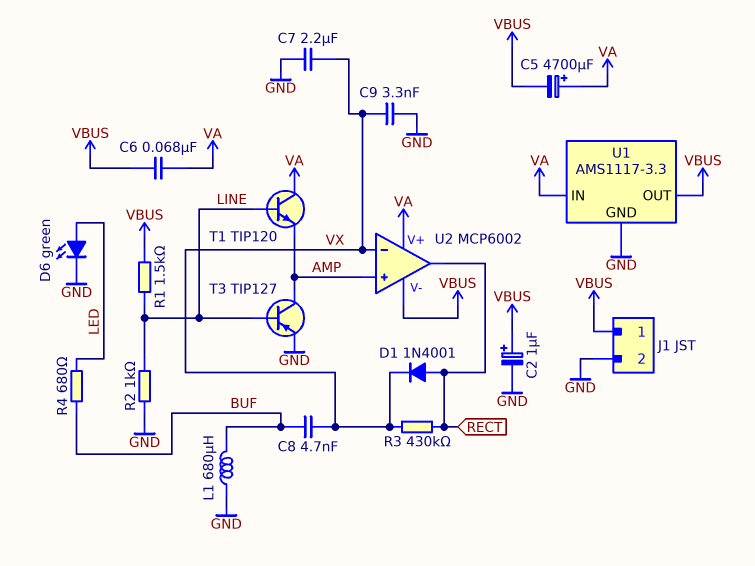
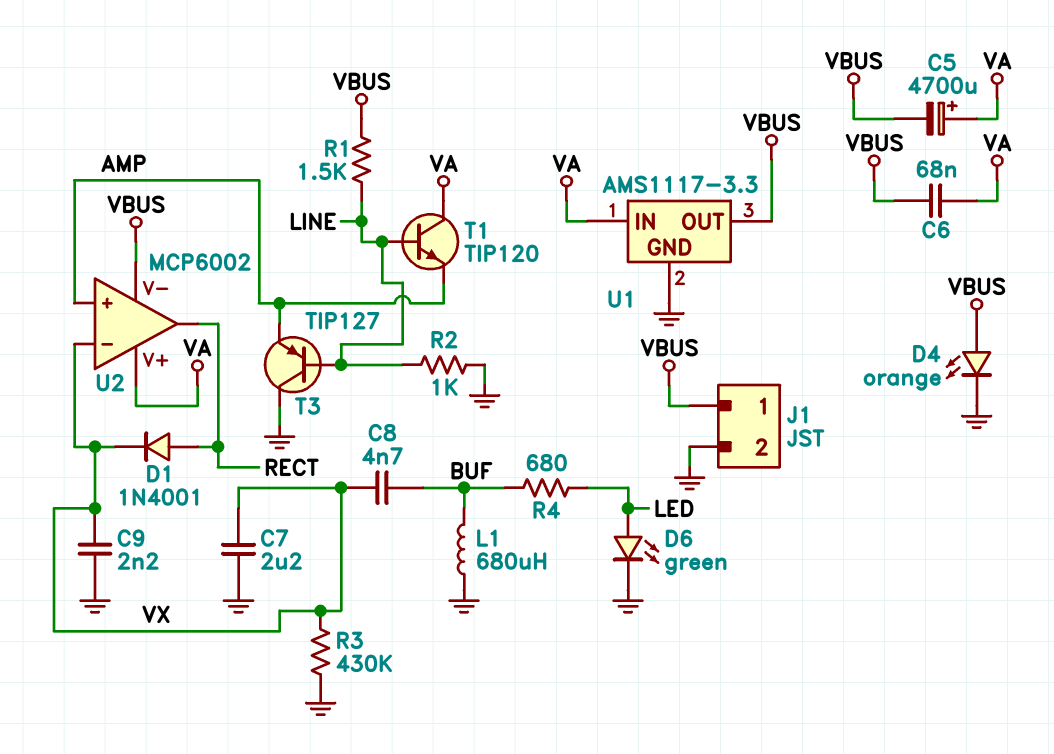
C2: 1uF (plus VBUS, minus GND) -> none
C9: 3.3nF (GND, VX) -> 2.2nF (GND, VX)
D4: none -> LED orange (A VBUS, K GND)
R3: 430k (RECT, VX) -> 430k (GND, VX)
T3: PNP TIP127 (B LINE, C AMP, E GND) -> PNP TIP127 (B LINE, C GND, E AMP)

